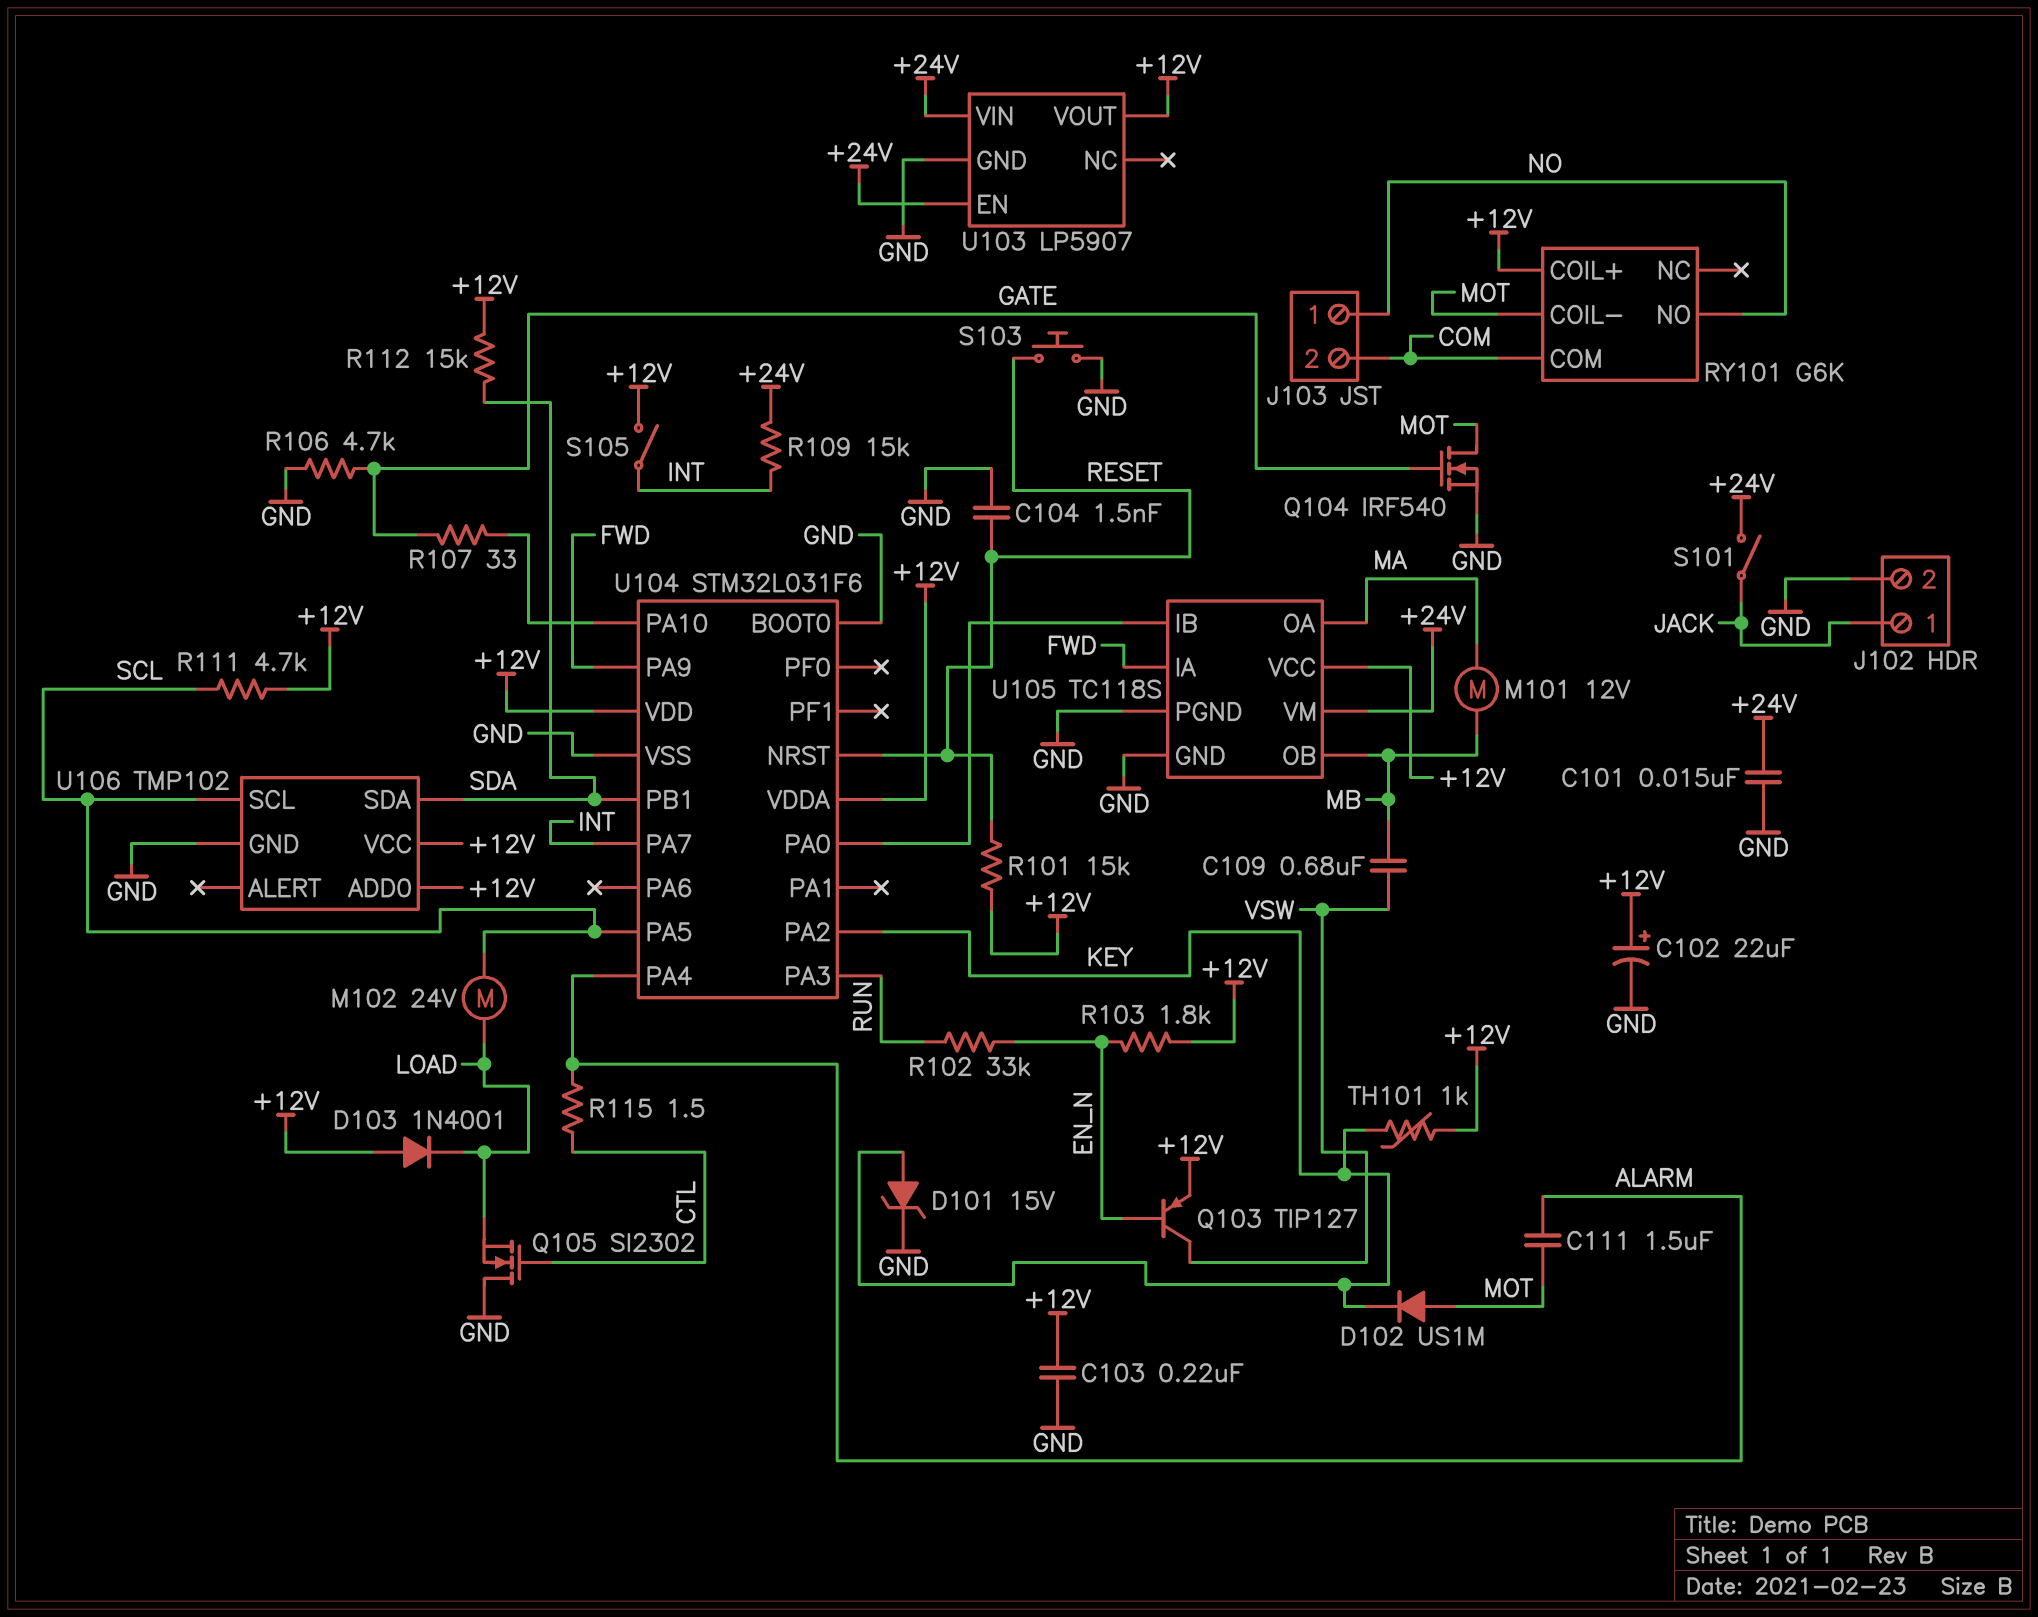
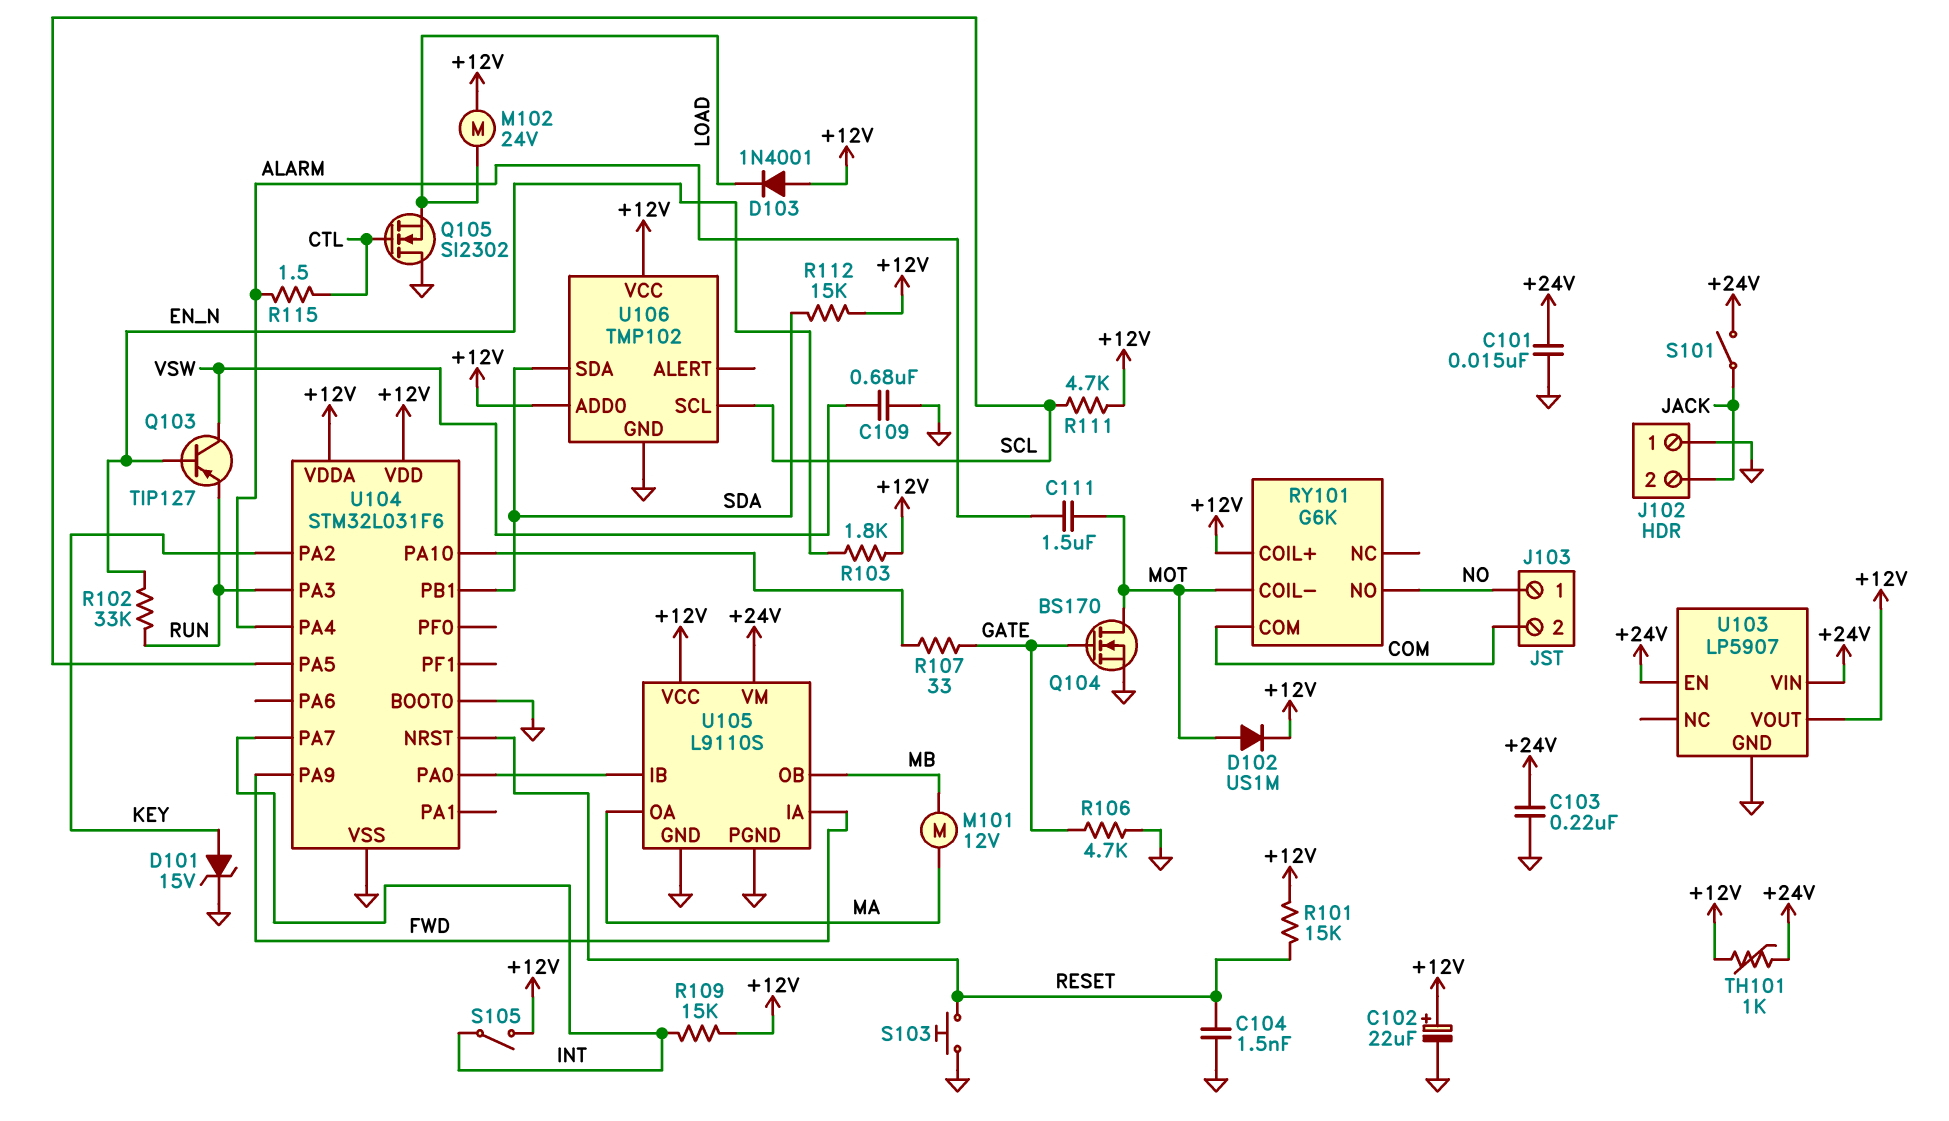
C103: 220nF (+12V, GND) -> 220nF (+24V, GND)
C109: 680nF (MB, VSW) -> 680nF (GND, VSW)
D102: diode US1M (A MOT, K KEY) -> diode US1M (A MOT, K +12V)
J102 pin 1: JACK -> GND
J102 pin 2: GND -> JACK
M102: motor 24V (LOAD, SCL) -> motor 24V (+12V, LOAD)
Q103: PNP TIP127 (B EN_N, C VSW, E +12V) -> PNP TIP127 (B EN_N, C VSW, E RUN)
Q104: NMOS IRF540 (G GATE, D MOT, S GND) -> NMOS BS170 (G GATE, D MOT, S GND)
R109: 15k (+24V, INT) -> 15k (+12V, INT)
TH101: 1k (+12V, KEY) -> 1k (+12V, +24V)
U105: TC118S -> L9110S

